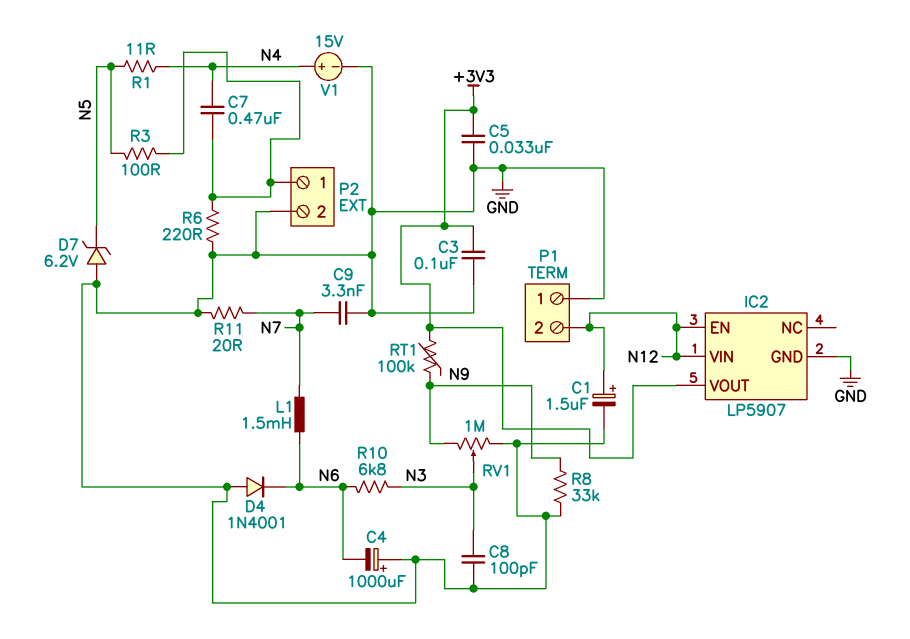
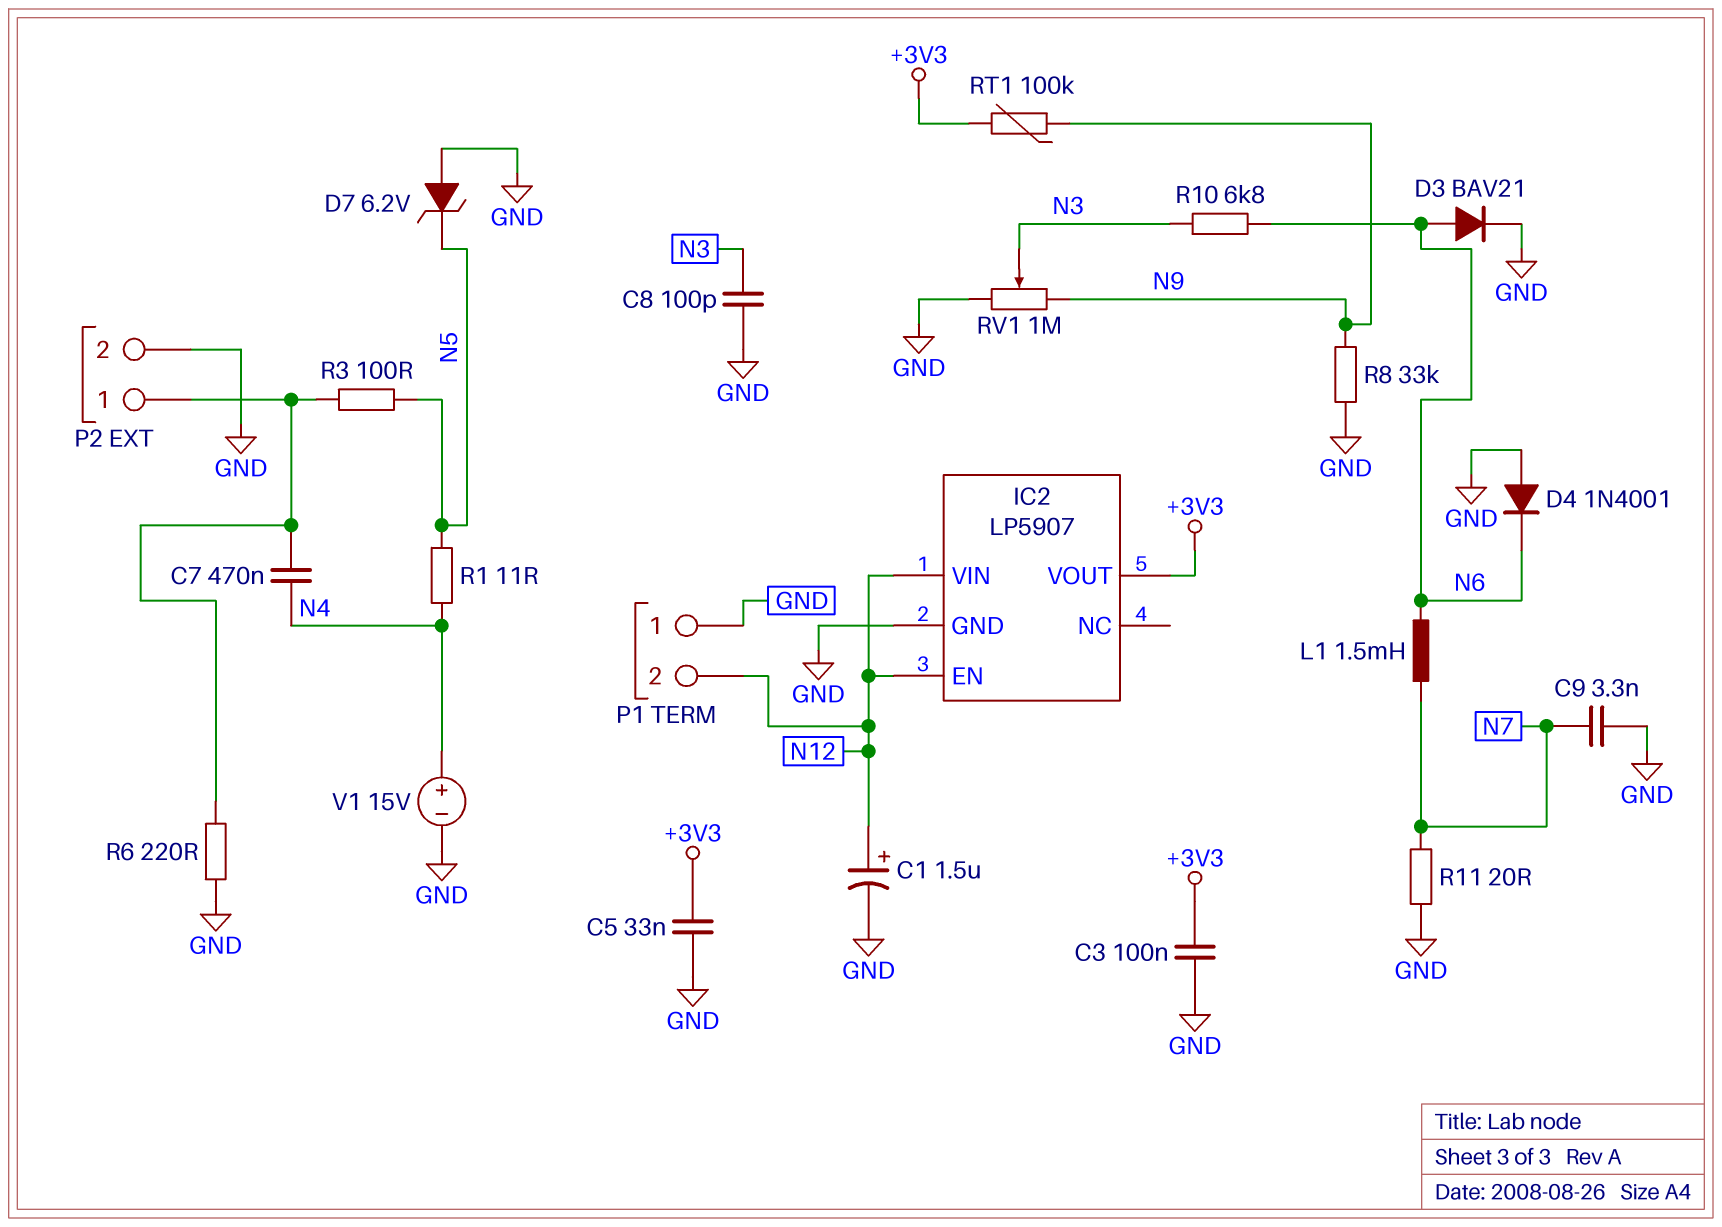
C4: 1000uF (plus GND, minus N6) -> none
D3: none -> diode BAV21 (A N6, K GND)

